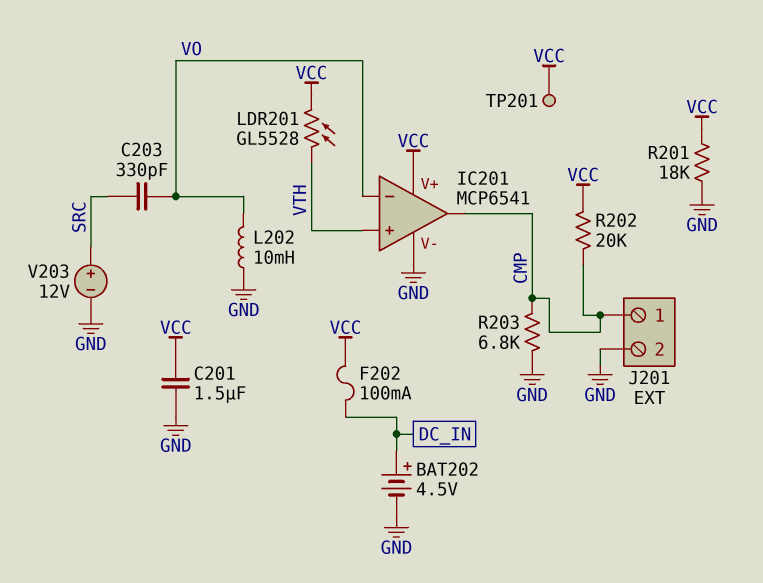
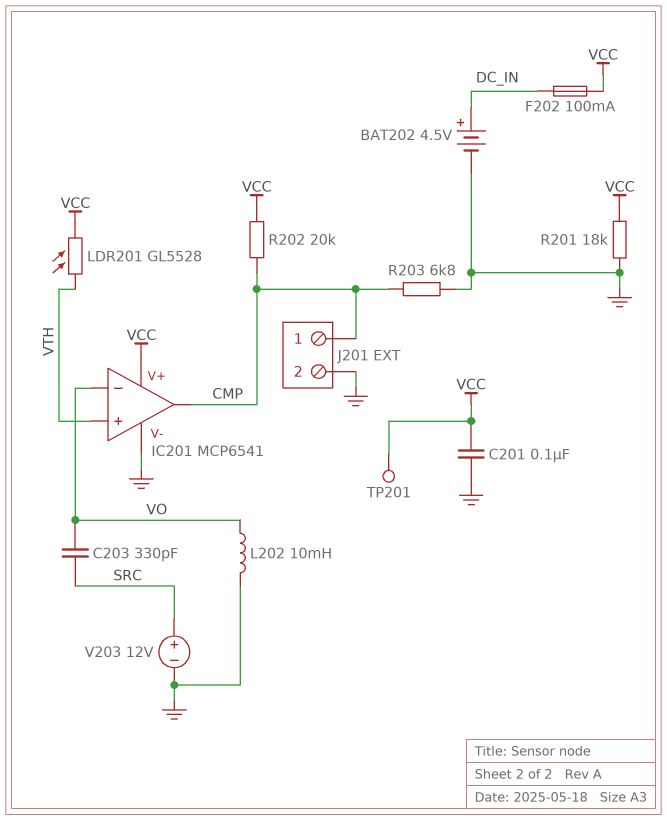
C201: 1.5uF (GND, VCC) -> 100nF (GND, VCC)

